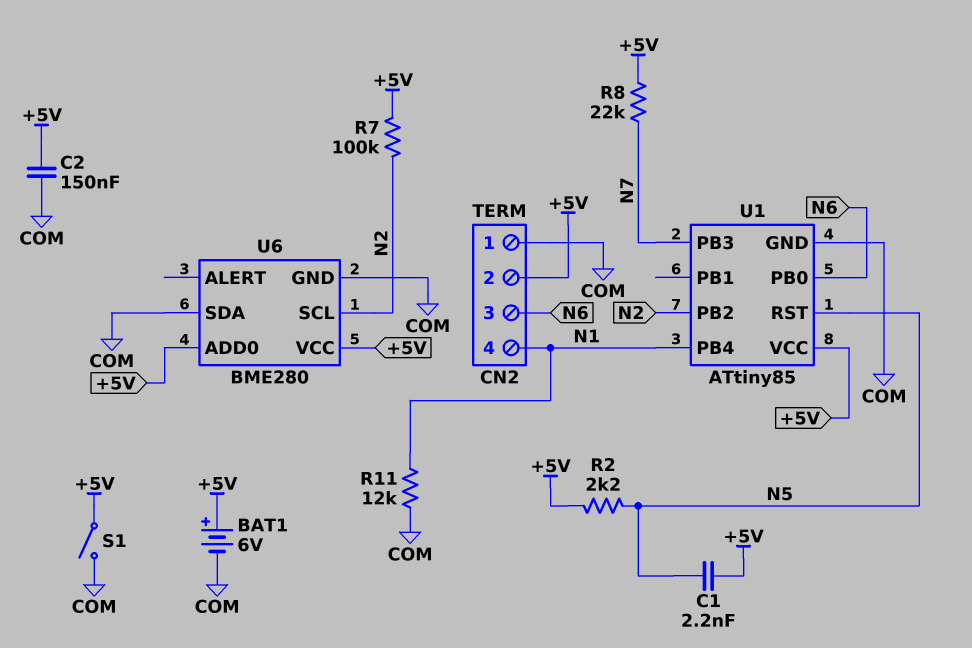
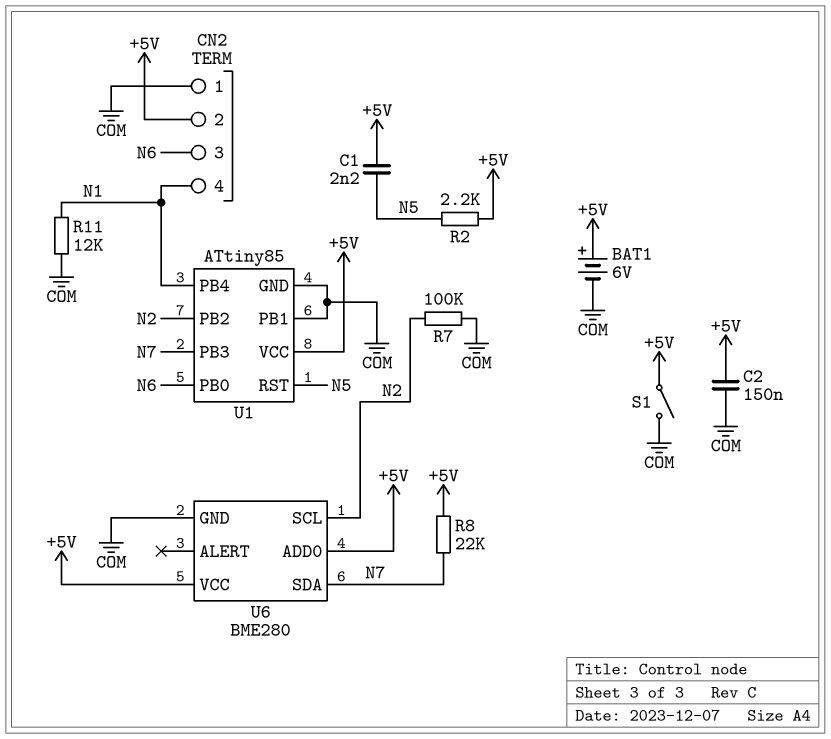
R7: 100k (+5V, N2) -> 100k (COM, N2)
U1 pin PB1: none -> COM
U6 pin SDA: COM -> N7

